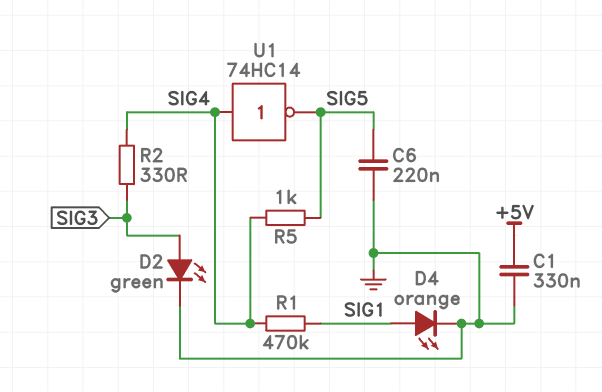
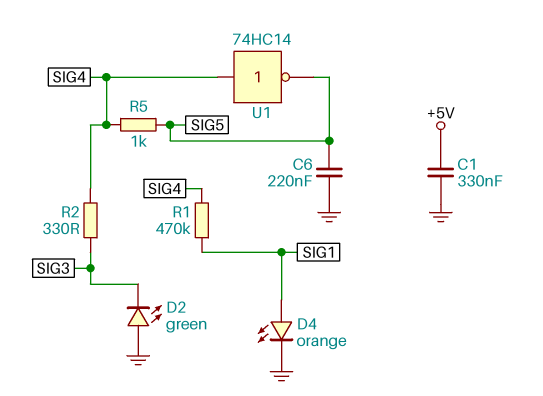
D2: LED green (A SIG3, K GND) -> LED green (A GND, K SIG3)

